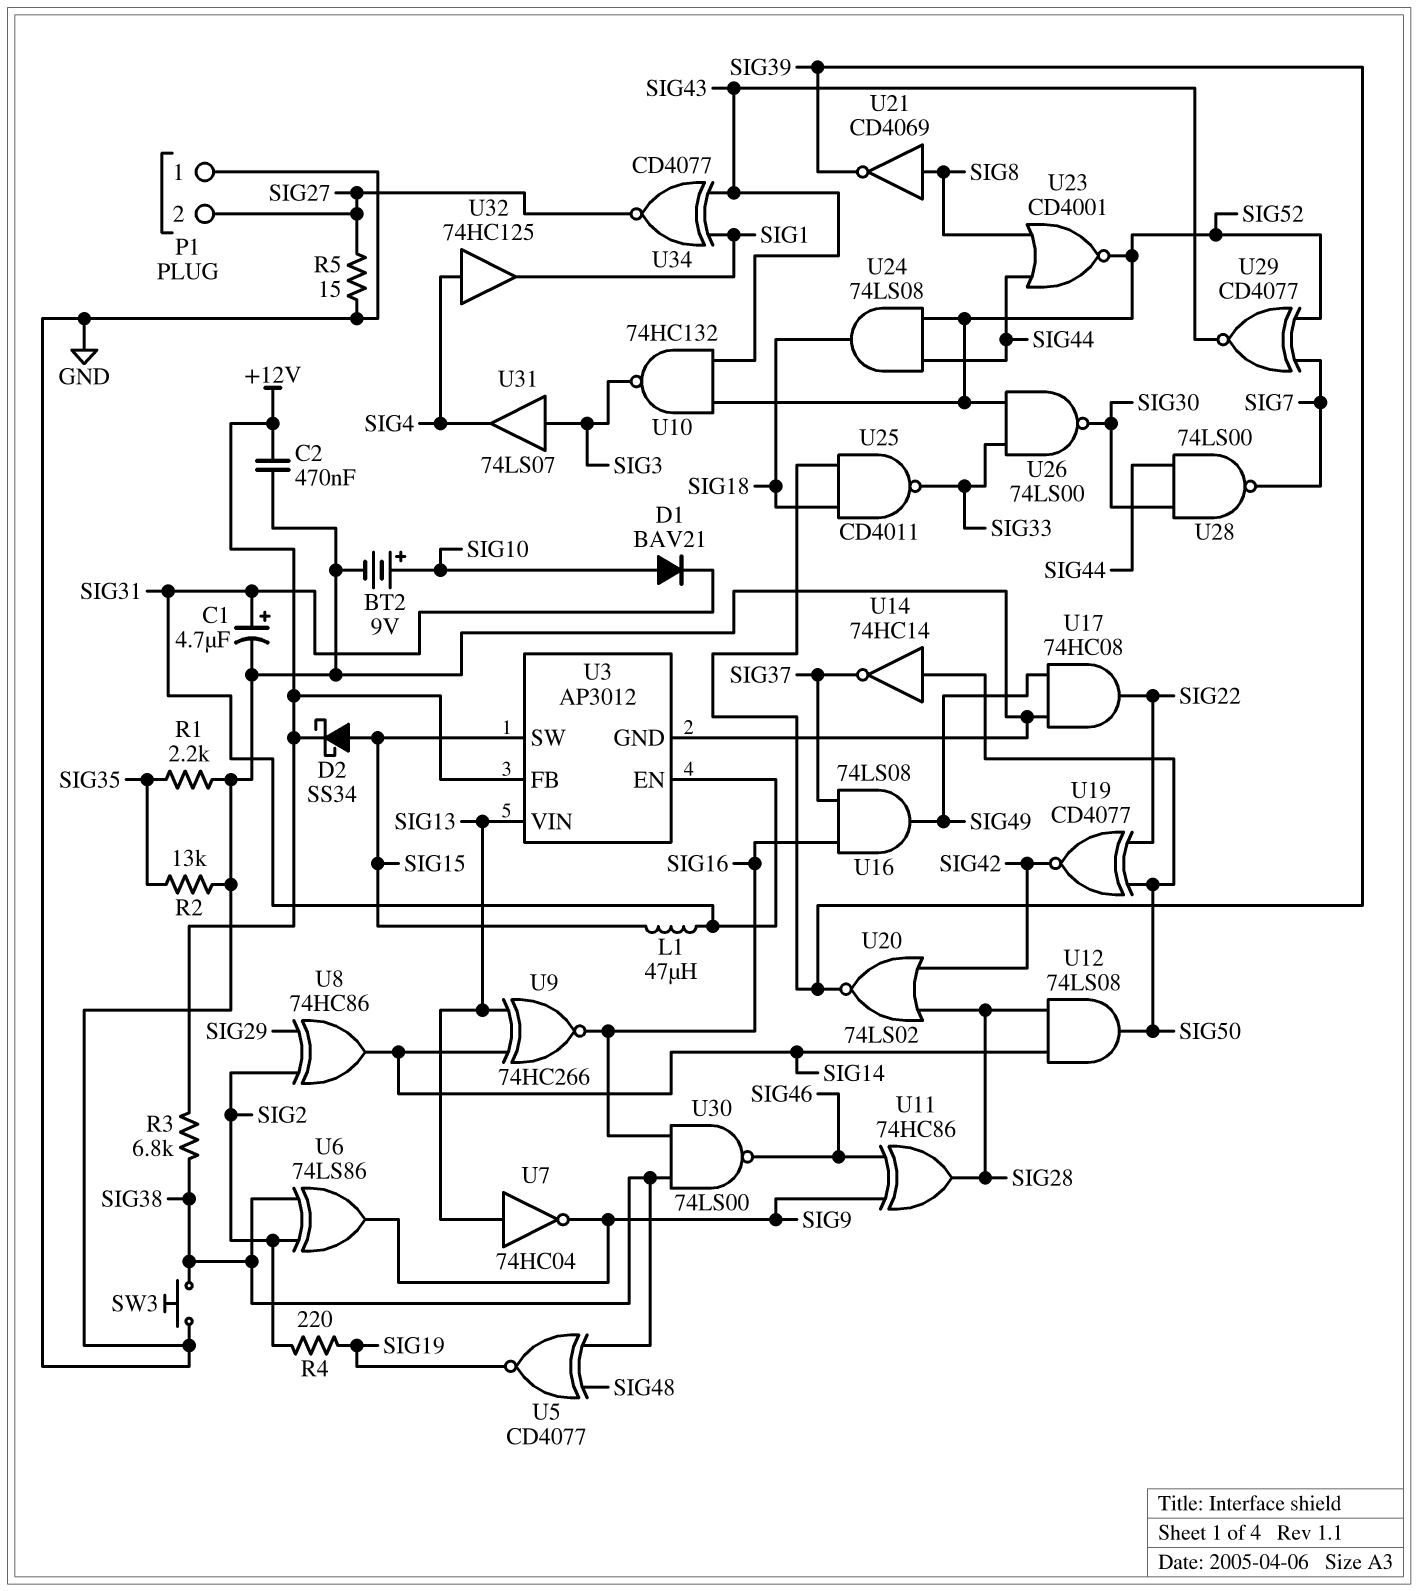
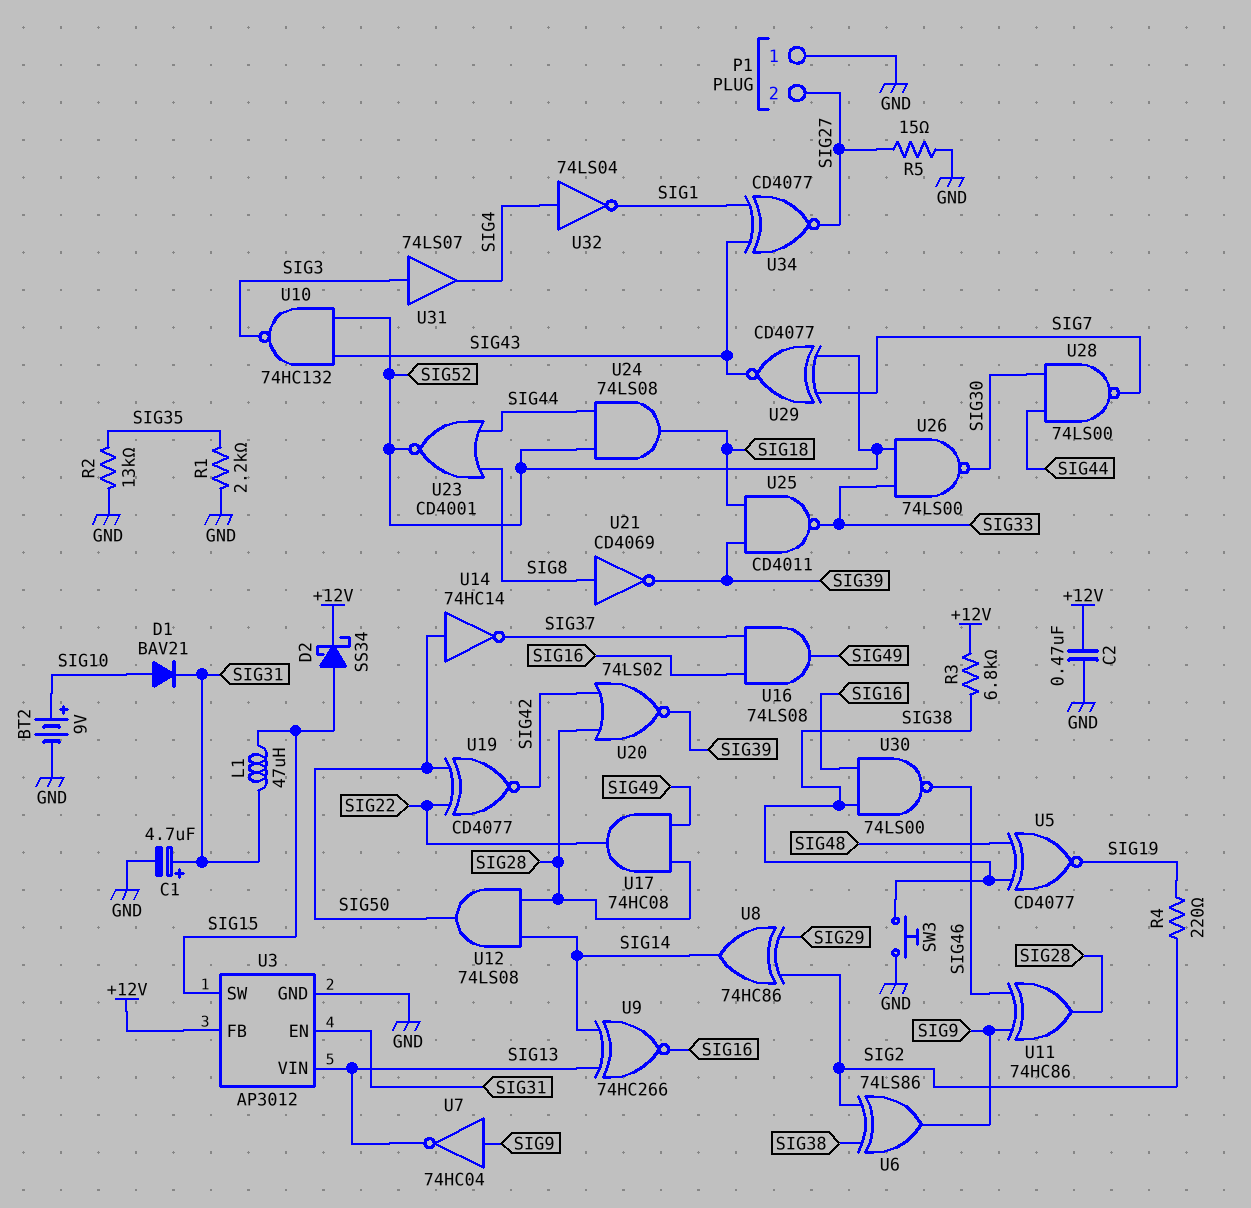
U7: NOT 74HC04 (in SIG13, out SIG9) -> NOT 74HC04 (in SIG9, out SIG13)
U17: AND 74HC08 (in GND, in SIG49, out SIG22) -> AND 74HC08 (in SIG28, in SIG49, out SIG22)
U32: buffer 74HC125 (in SIG4, out SIG1) -> NOT 74LS04 (in SIG4, out SIG1)

